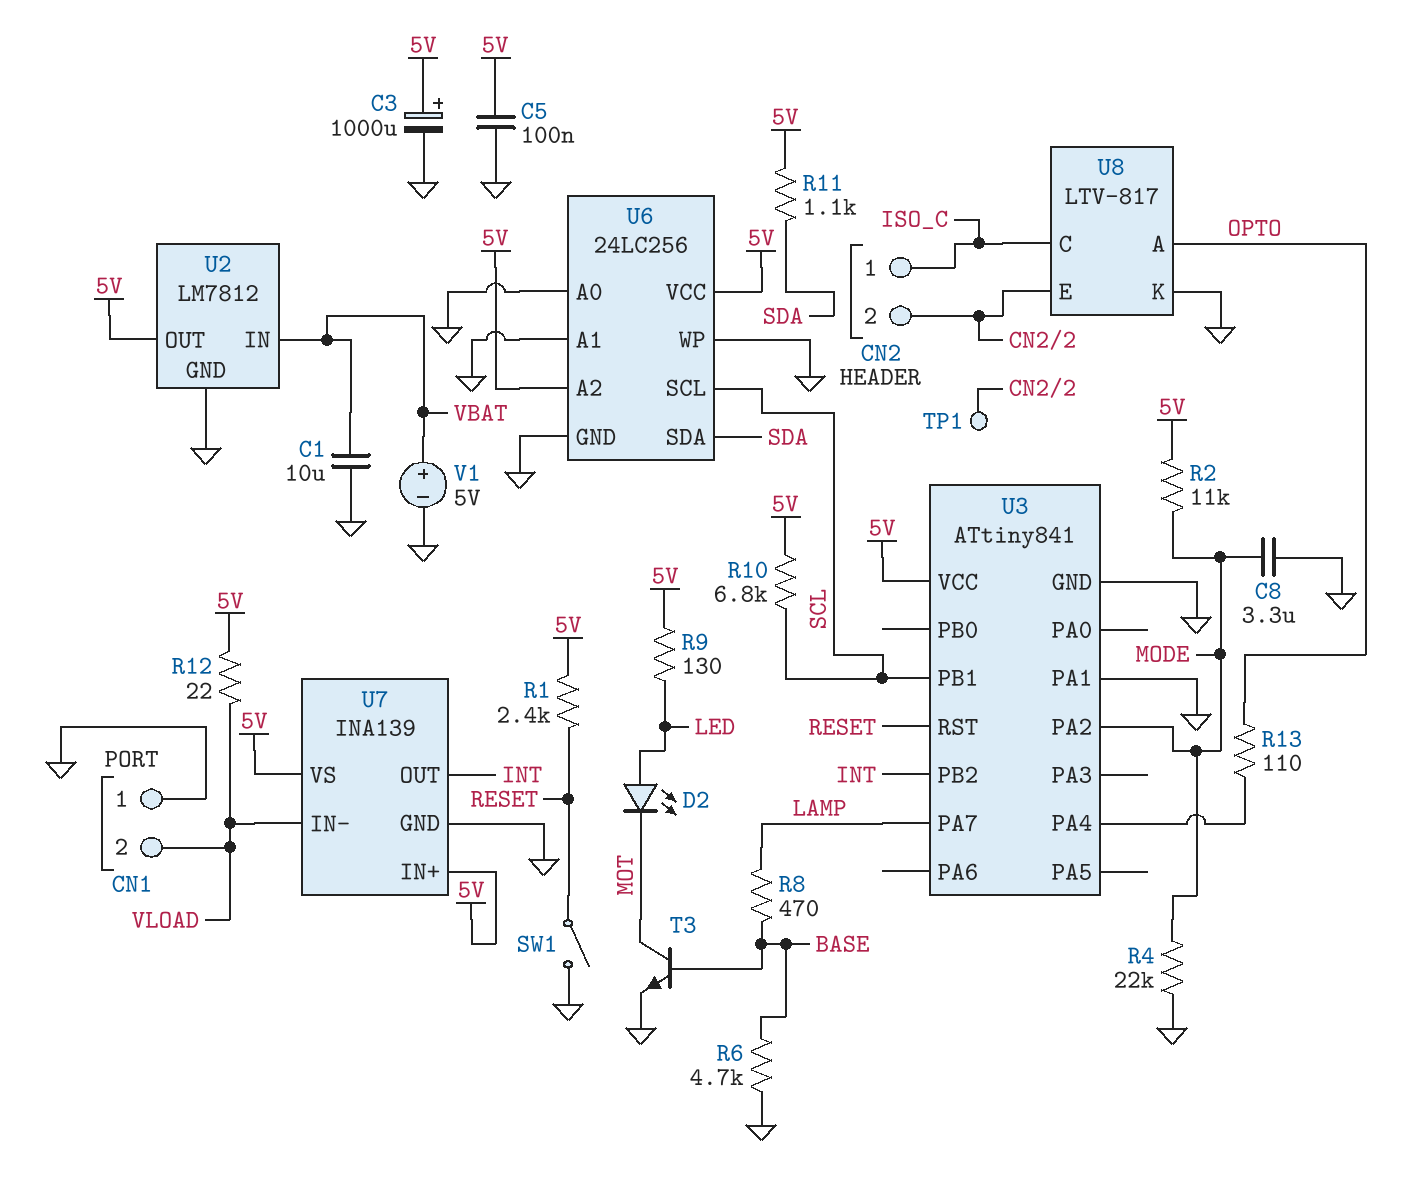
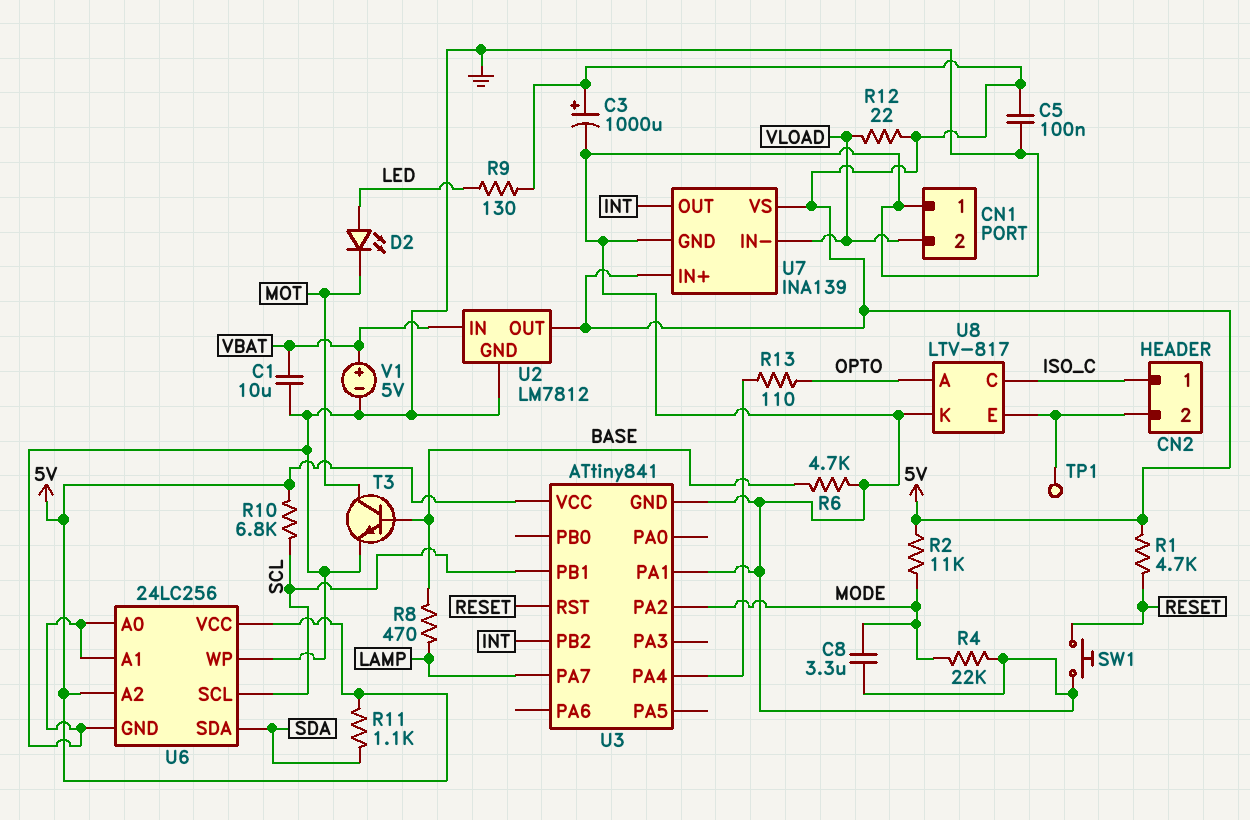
R1: 2.4k (5V, RESET) -> 4.7k (5V, RESET)
SW1: switch (GND, RESET) -> button (GND, RESET)

